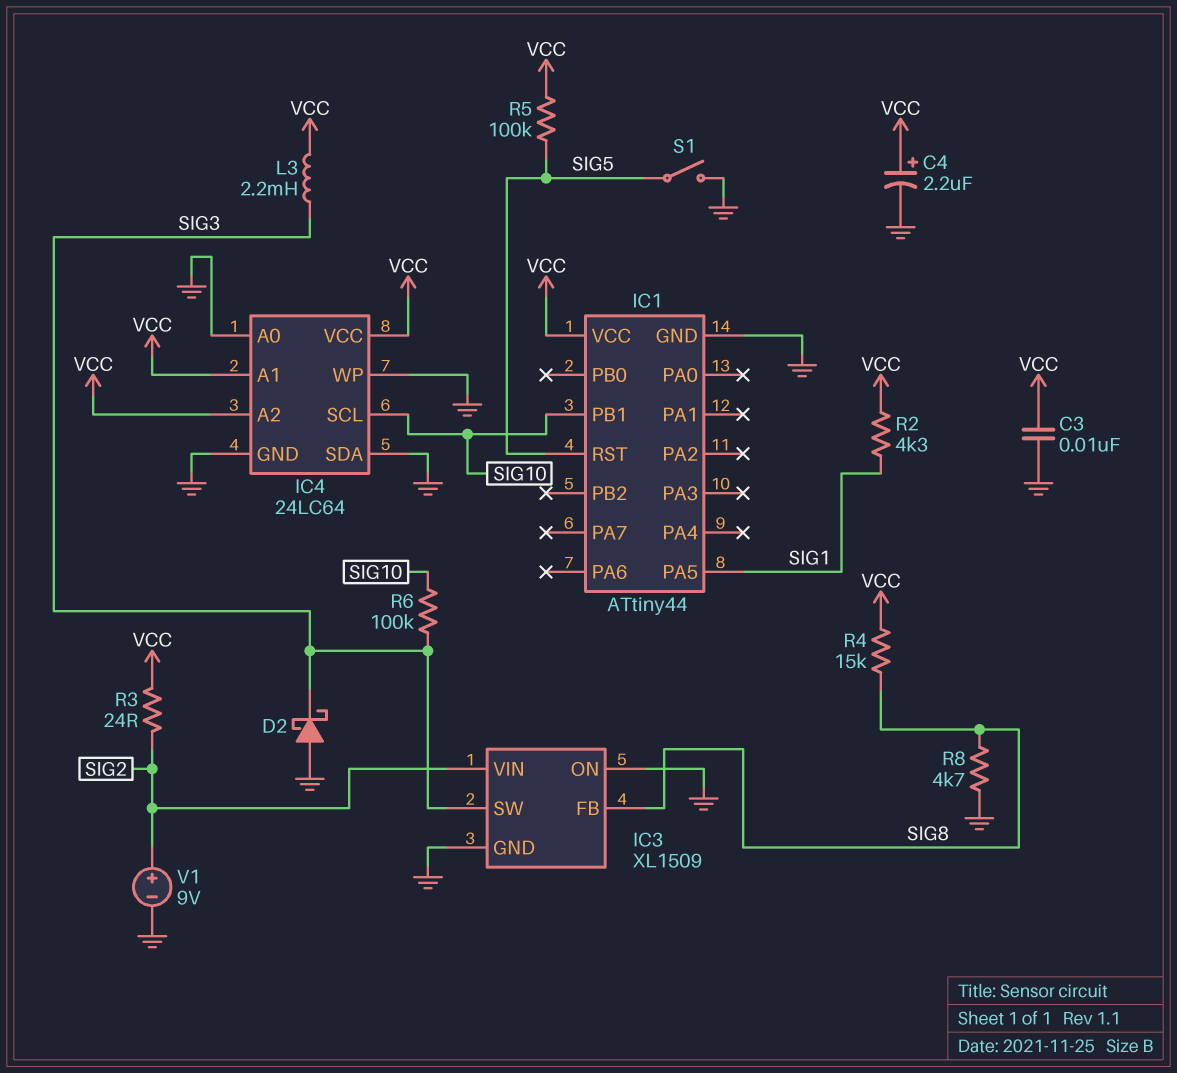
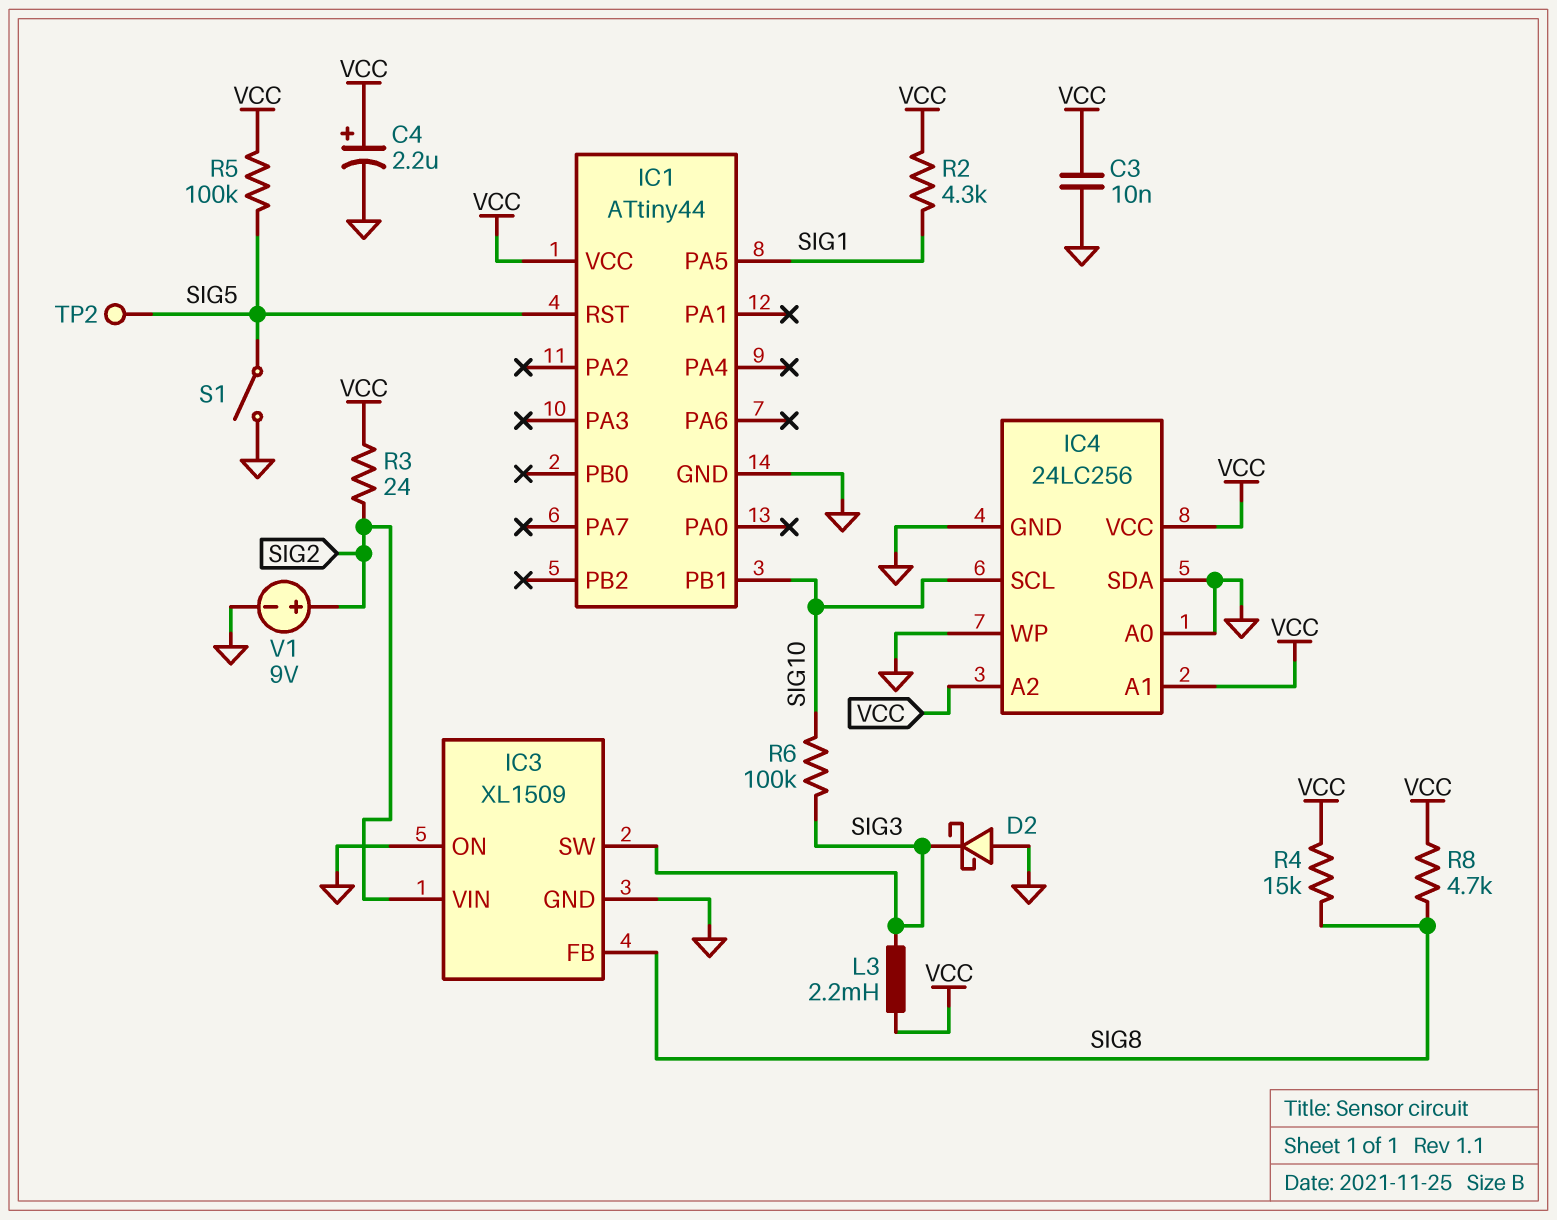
IC4: 24LC64 -> 24LC256
R8: 4.7k (GND, SIG8) -> 4.7k (SIG8, VCC)
TP2: none -> test point (SIG5)

